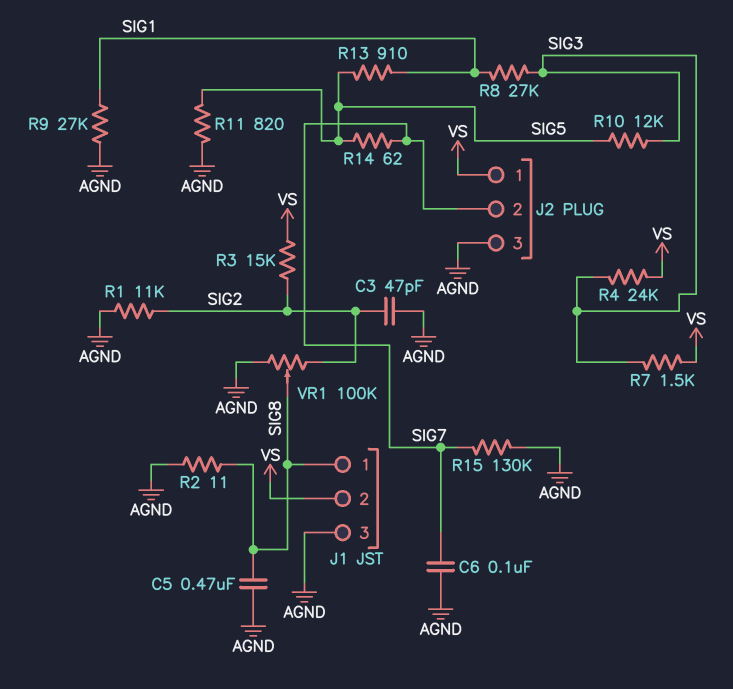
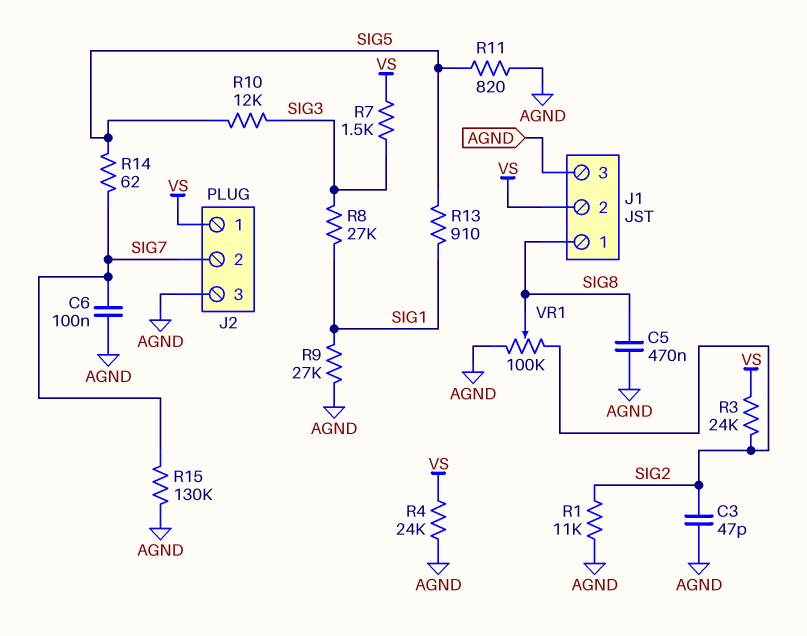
R2: 11 (AGND, SIG8) -> none
R3: 15k (SIG2, VS) -> 24k (SIG2, VS)
R4: 24k (SIG3, VS) -> 24k (AGND, VS)

